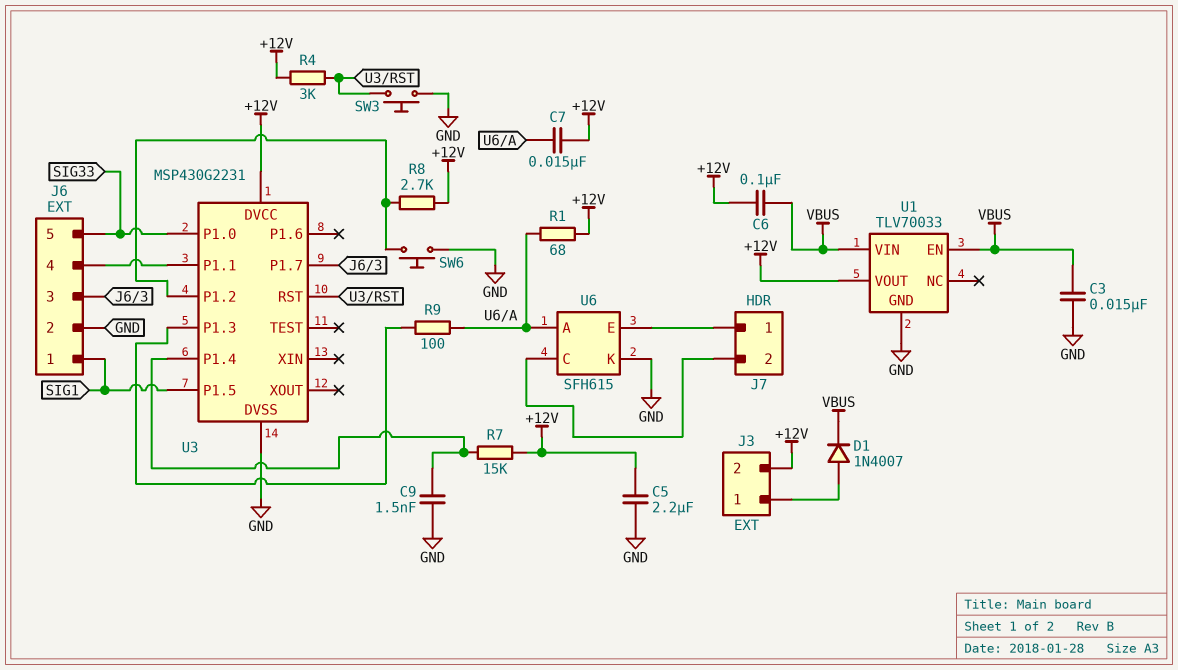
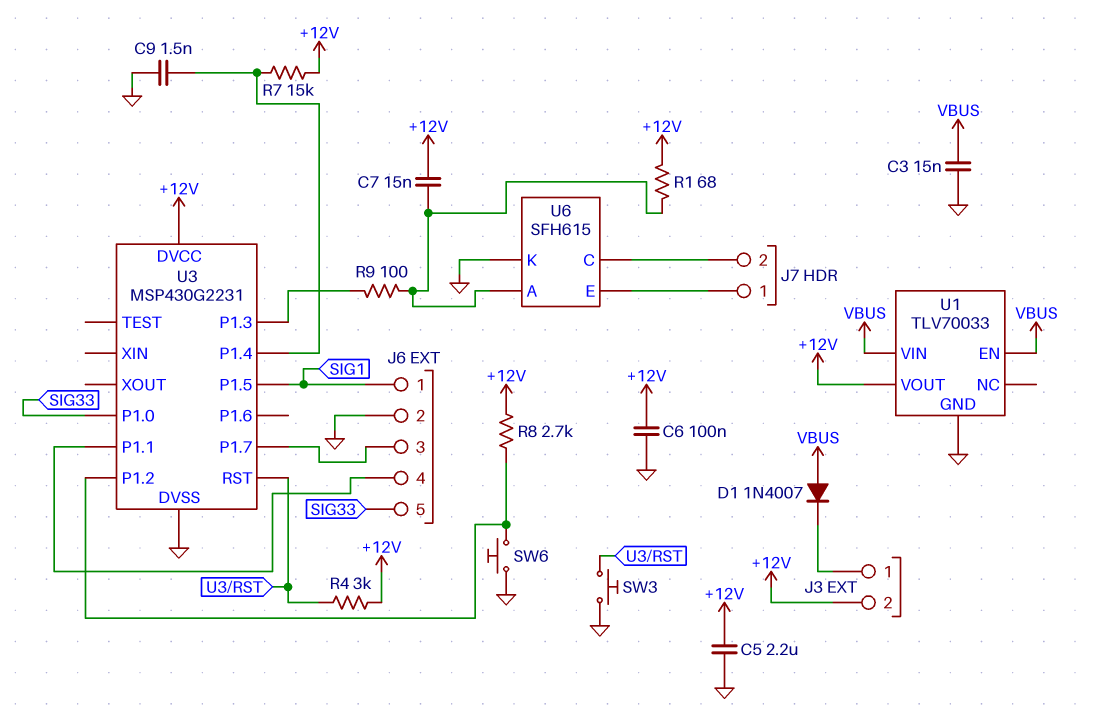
C6: 100nF (+12V, VBUS) -> 100nF (+12V, GND)
D1: diode 1N4007 (A J3/1, K VBUS) -> diode 1N4007 (A VBUS, K J3/1)

